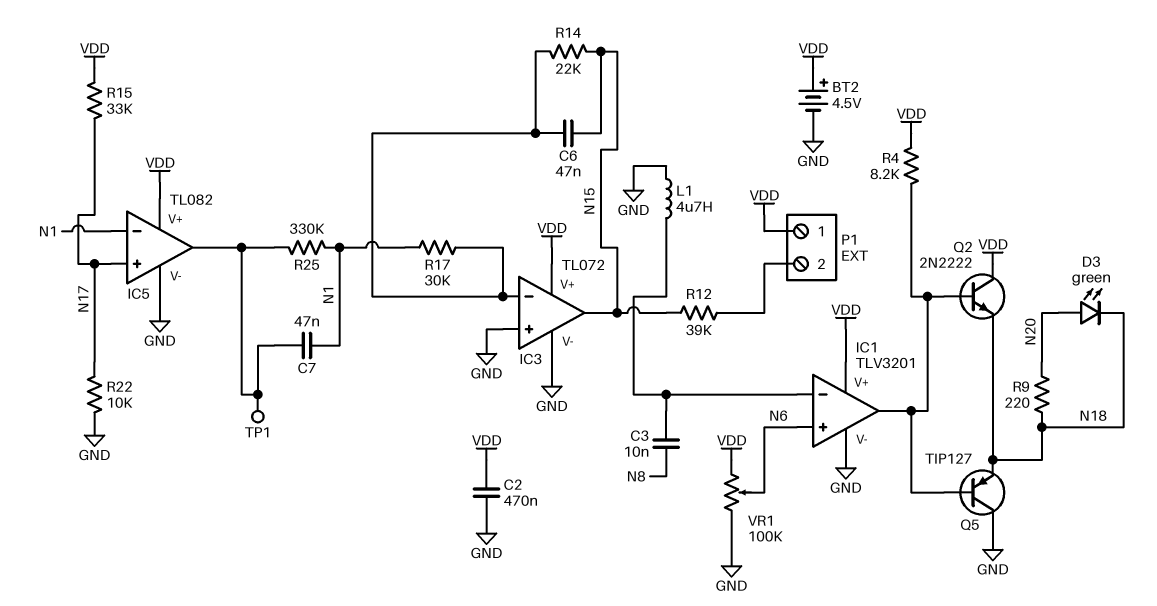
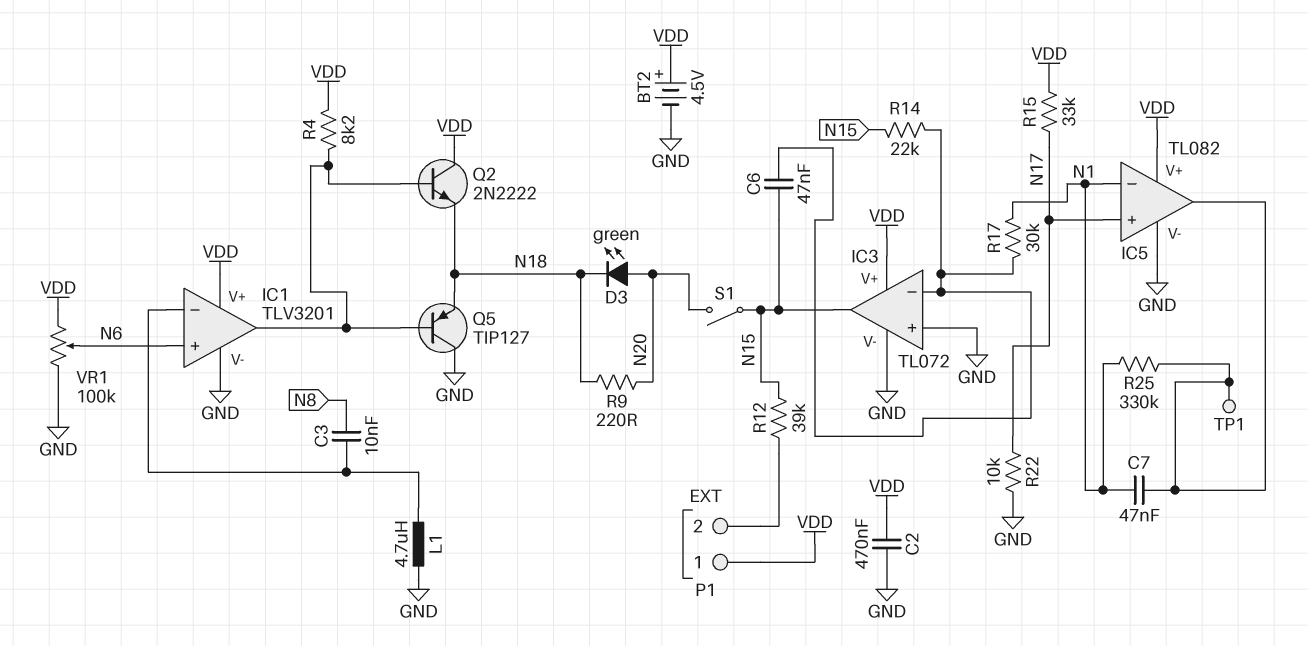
S1: none -> switch (N15, N20)

